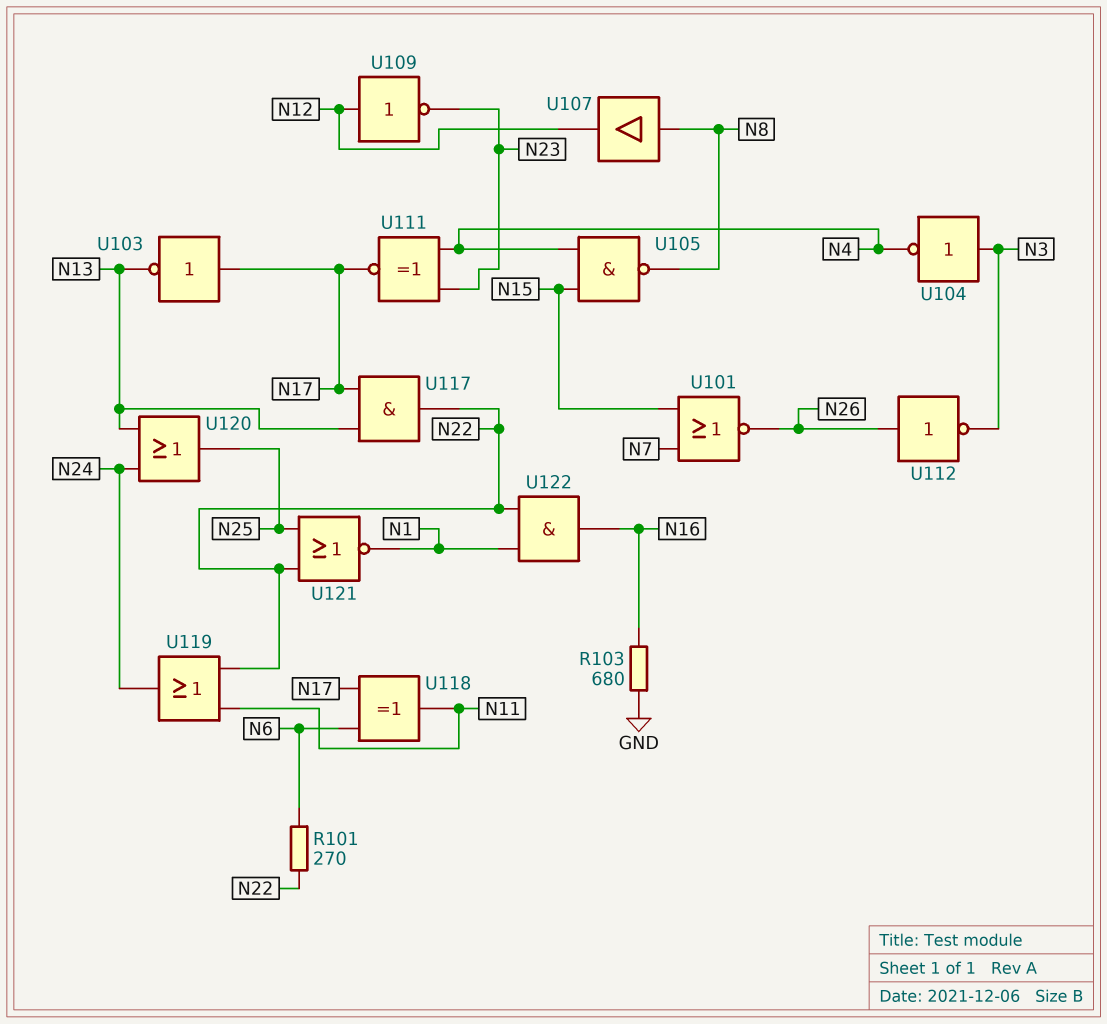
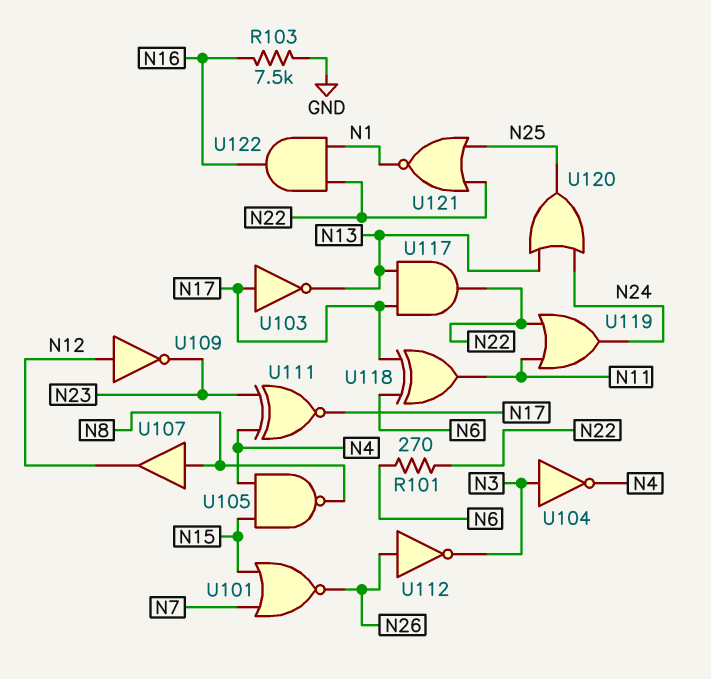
R103: 680 (GND, N16) -> 7.5k (GND, N16)

